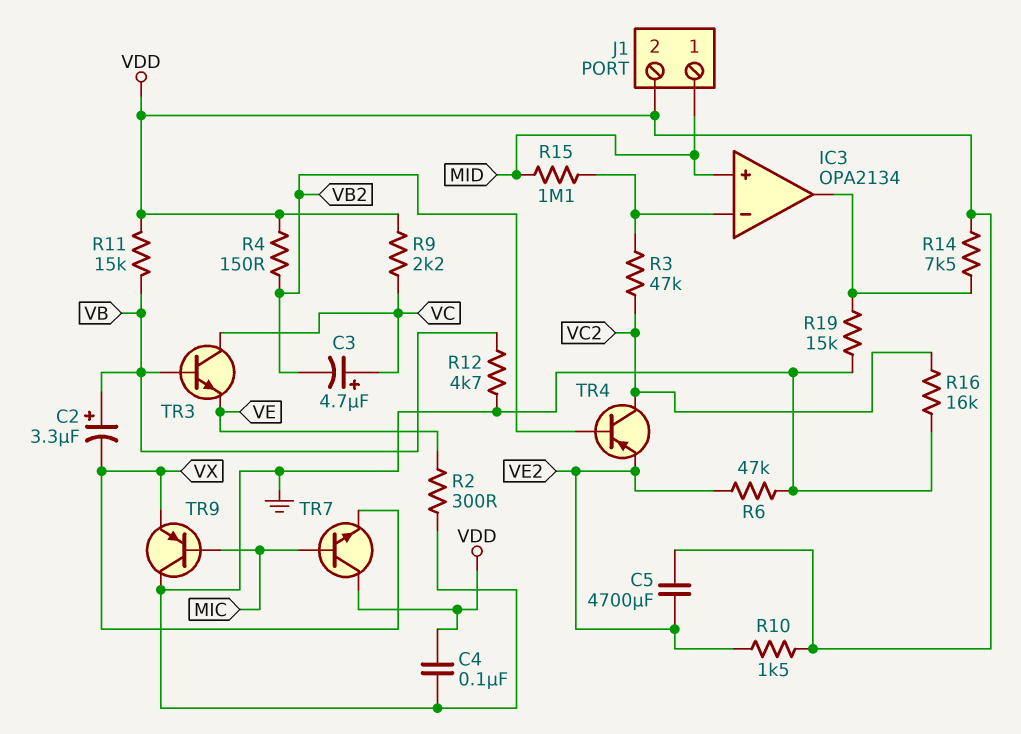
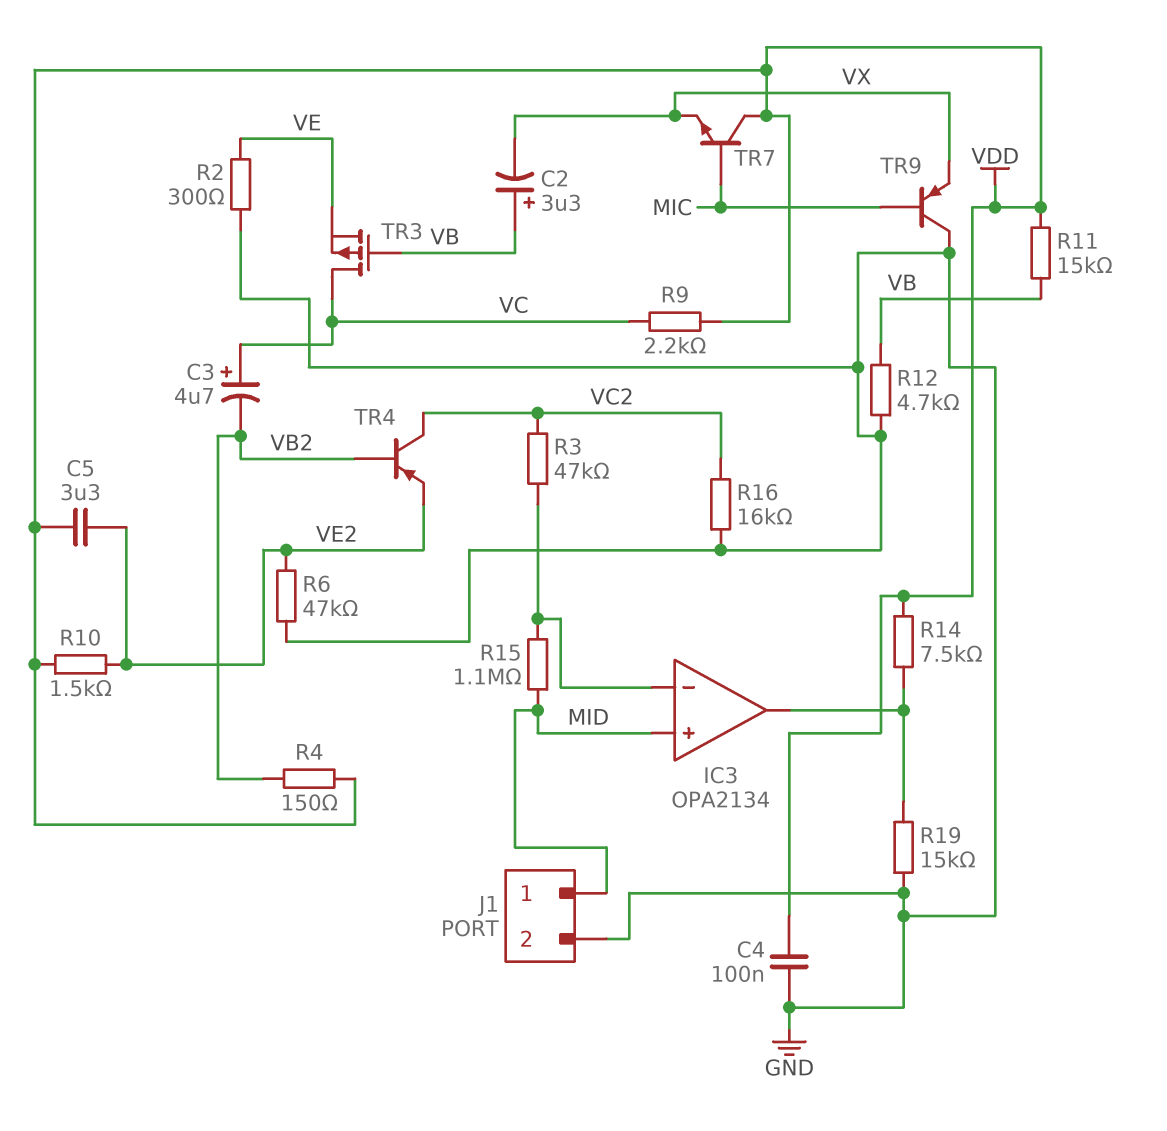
C5: 4700uF (VDD, VE2) -> 3.3uF (VDD, VE2)
J1 pin 2: VDD -> GND
TR3: NPN (B VB, C VC, E VE) -> PMOS (G VB, D VC, S VE)

